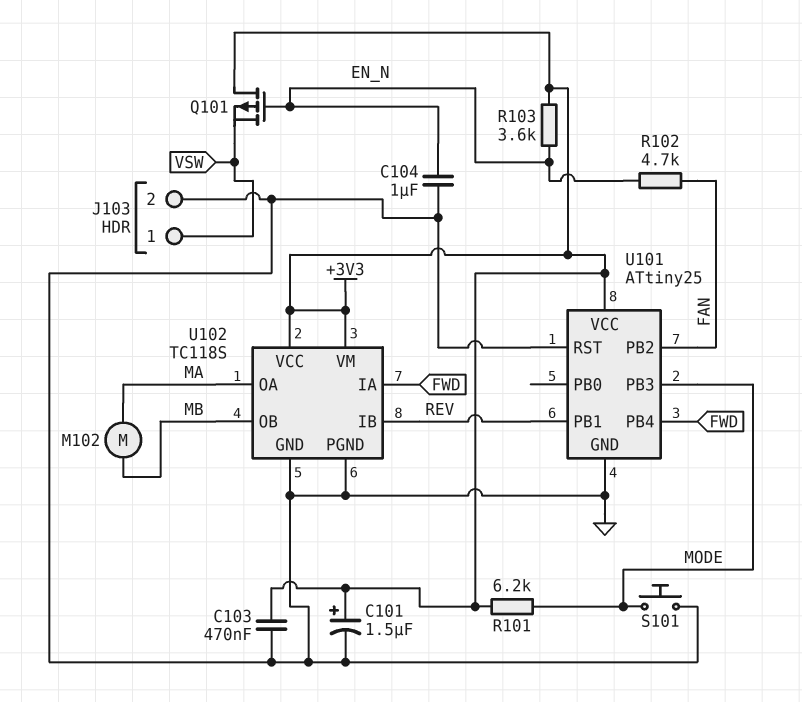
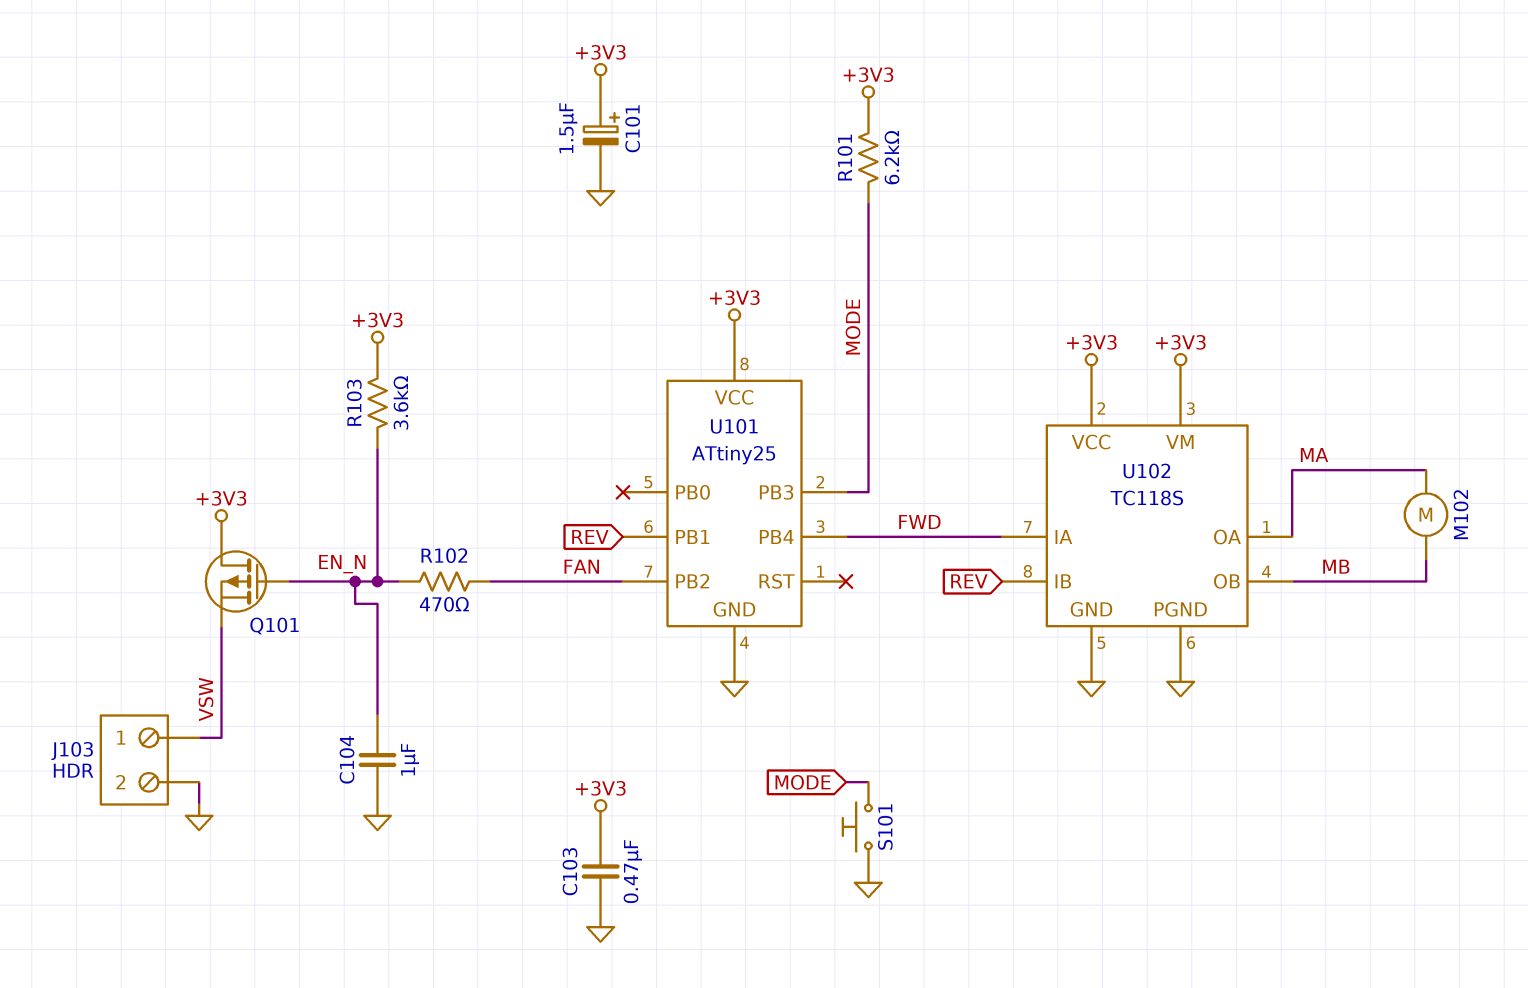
R102: 4.7k (EN_N, FAN) -> 470 (EN_N, FAN)
U101 pin RST: GND -> none

